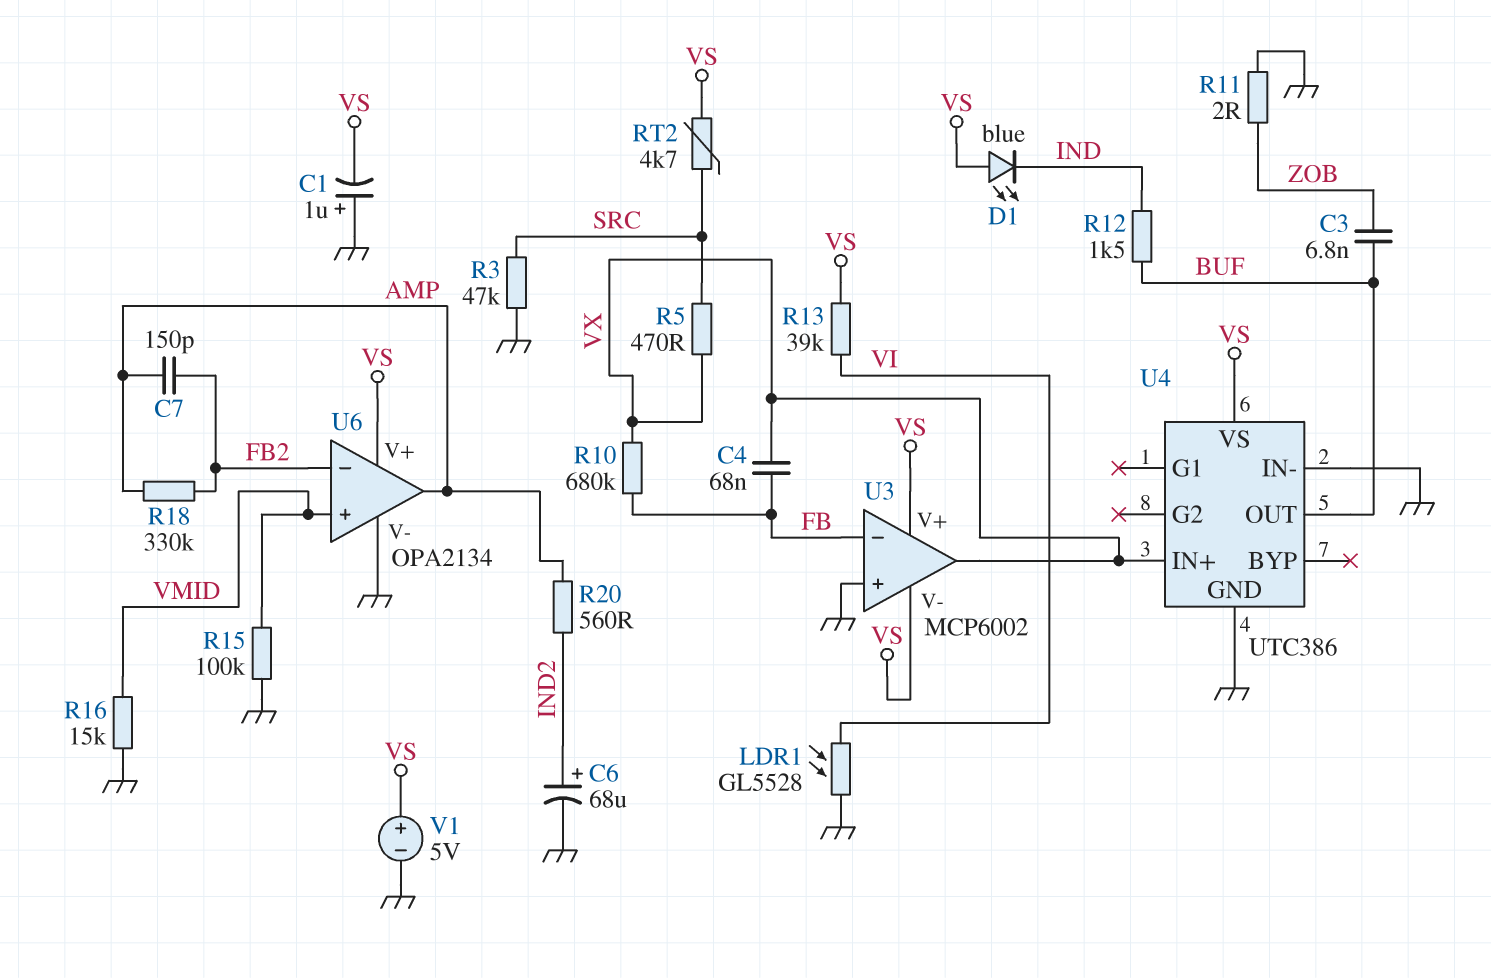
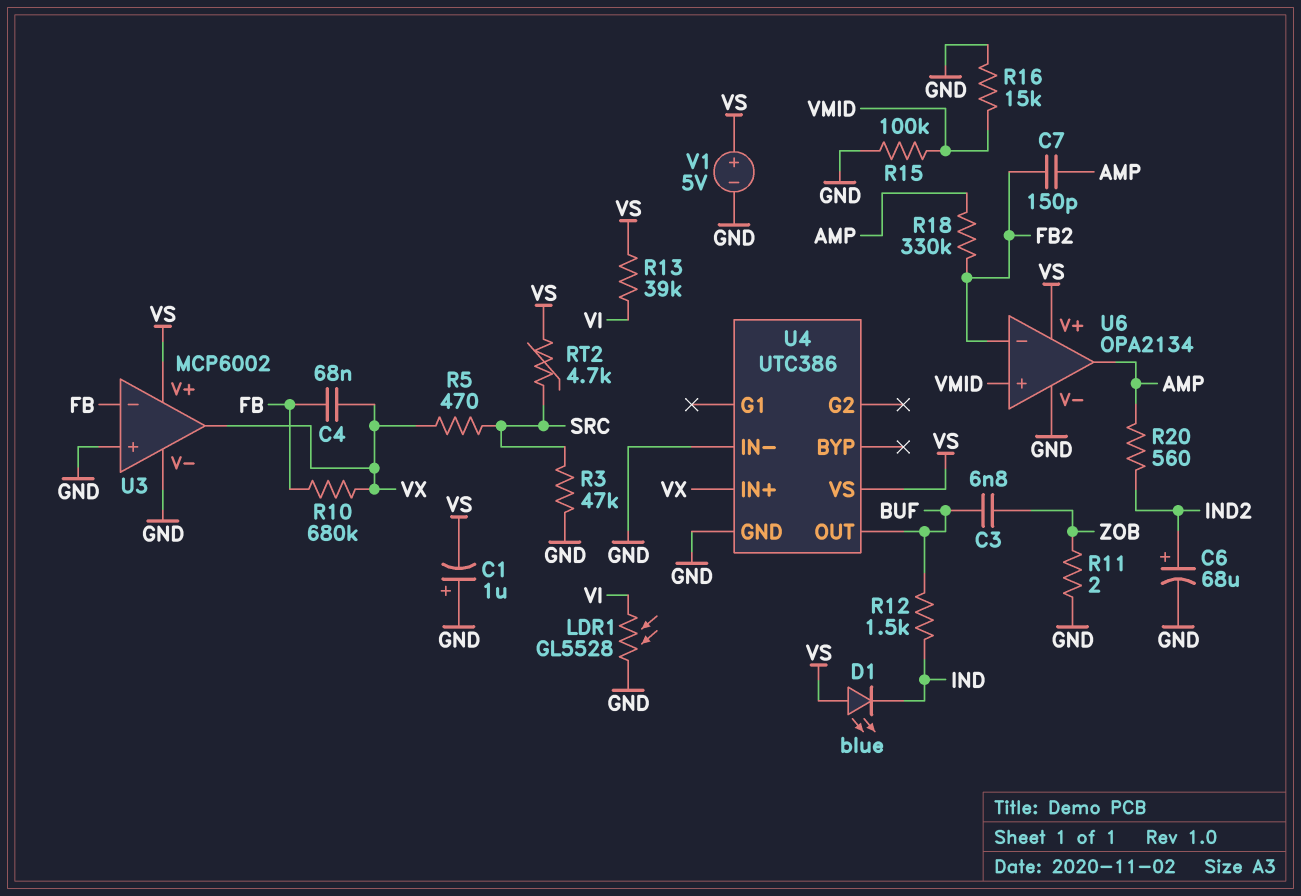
U3 pin V-: VS -> GND

